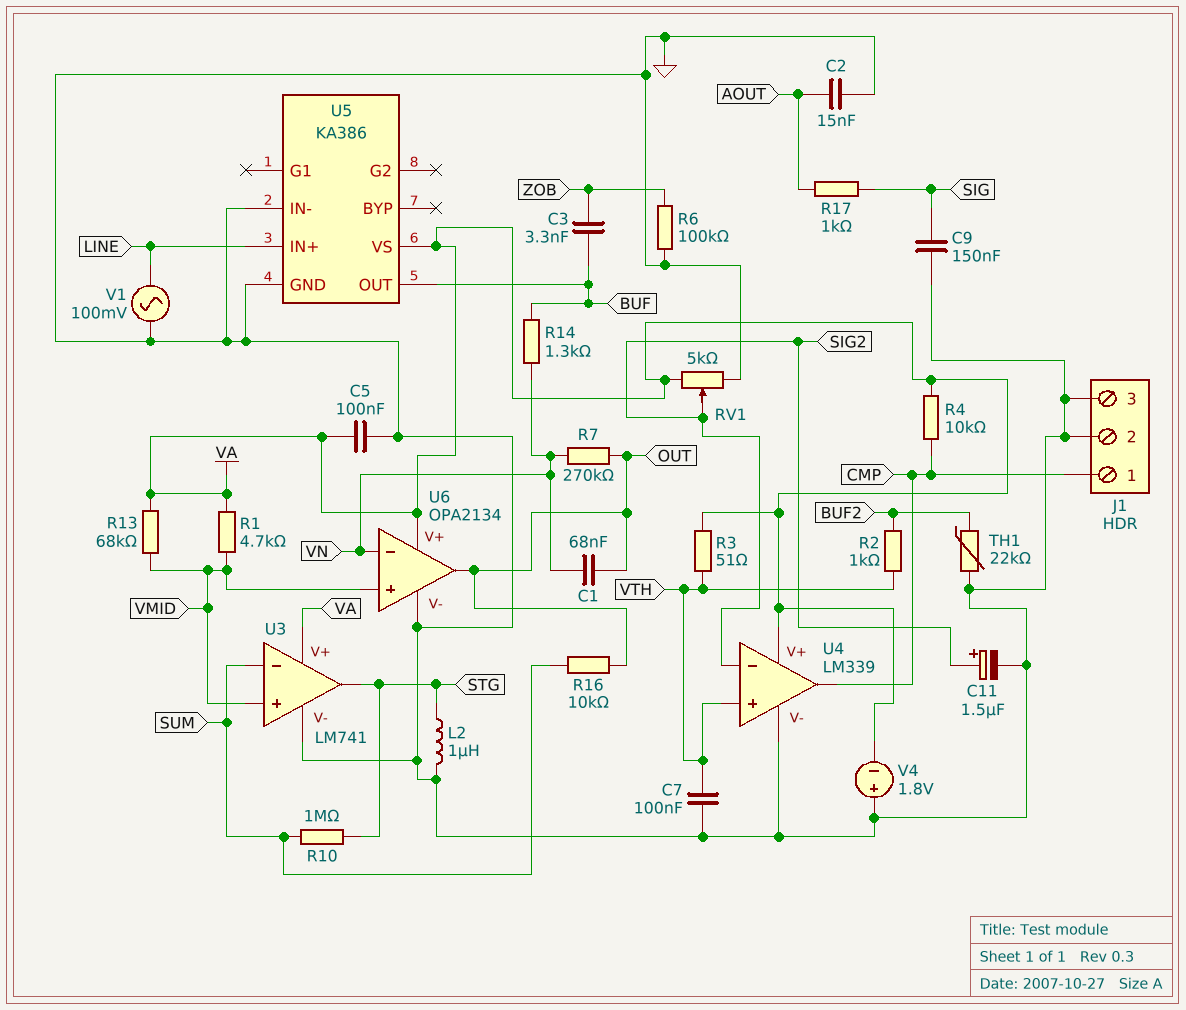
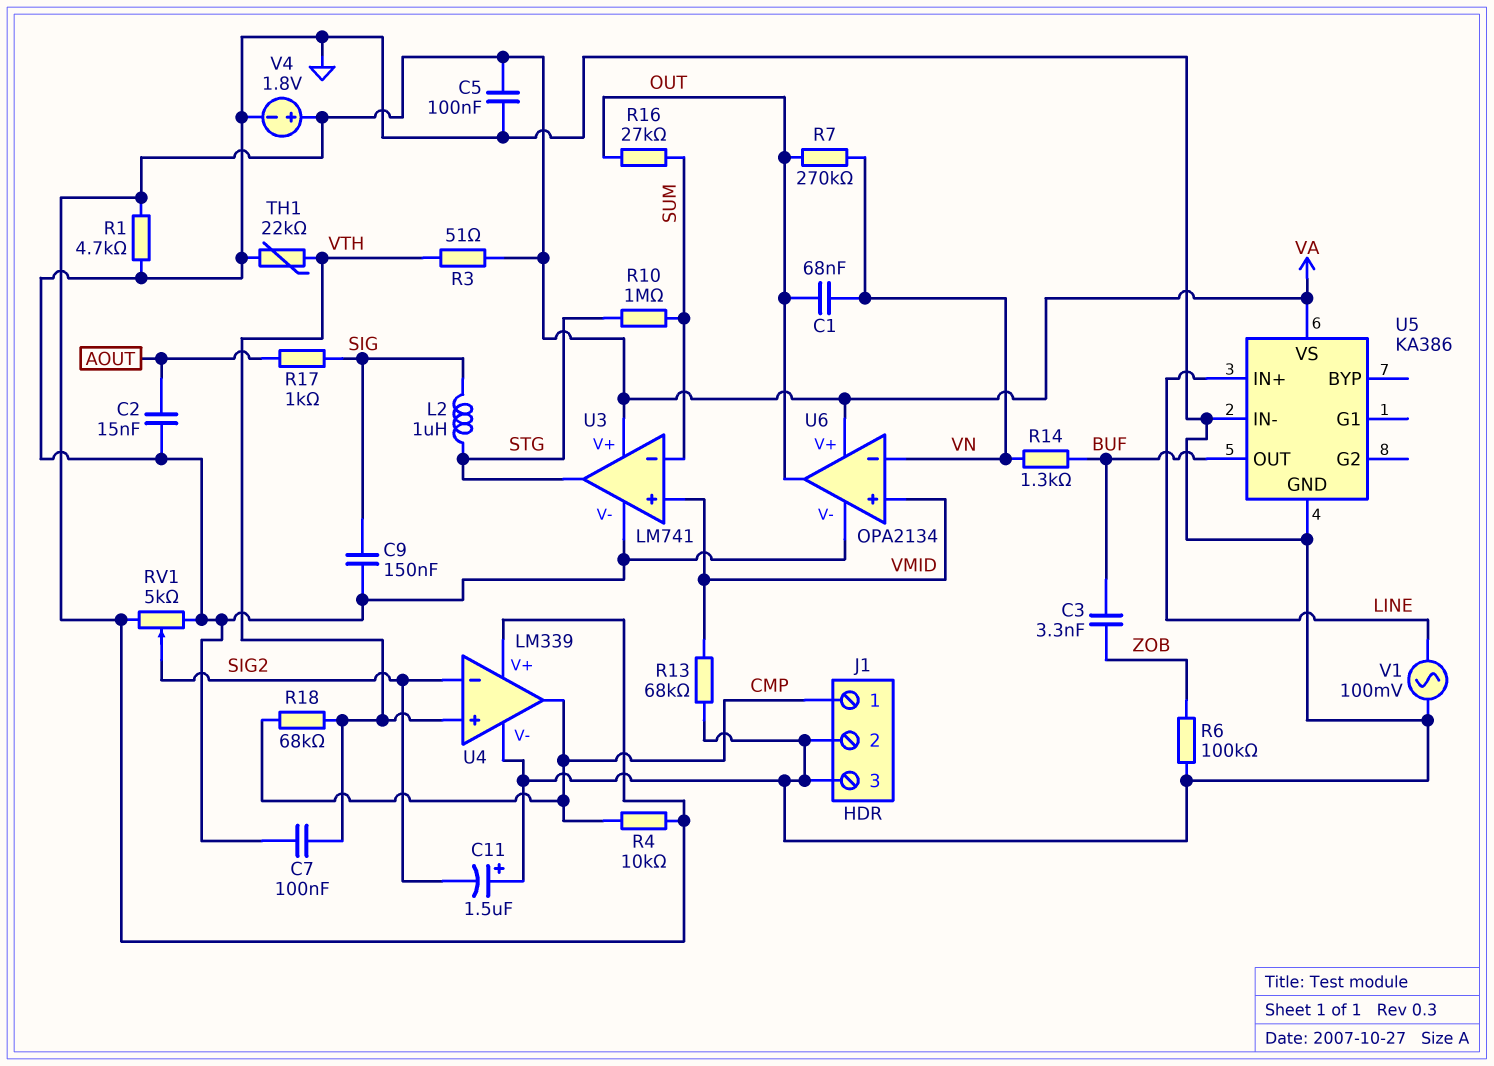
C11: 1.5uF (plus SIG2, minus GND) -> 1.5uF (plus GND, minus SIG2)
L2: 1uH (GND, STG) -> 1uH (SIG, STG)
R1: 4.7k (VA, VMID) -> 4.7k (GND, VA)
R2: 1k (BUF2, VTH) -> none
R13: 68k (VA, VMID) -> 68k (GND, VMID)
R16: 10k (OUT, SUM) -> 27k (OUT, SUM)
R18: none -> 68k (CMP, VTH)
TH1: 22k (BUF2, GND) -> 22k (GND, VTH)
V4: 1.8V (plus GND, minus VA) -> 1.8V (plus VA, minus GND)

